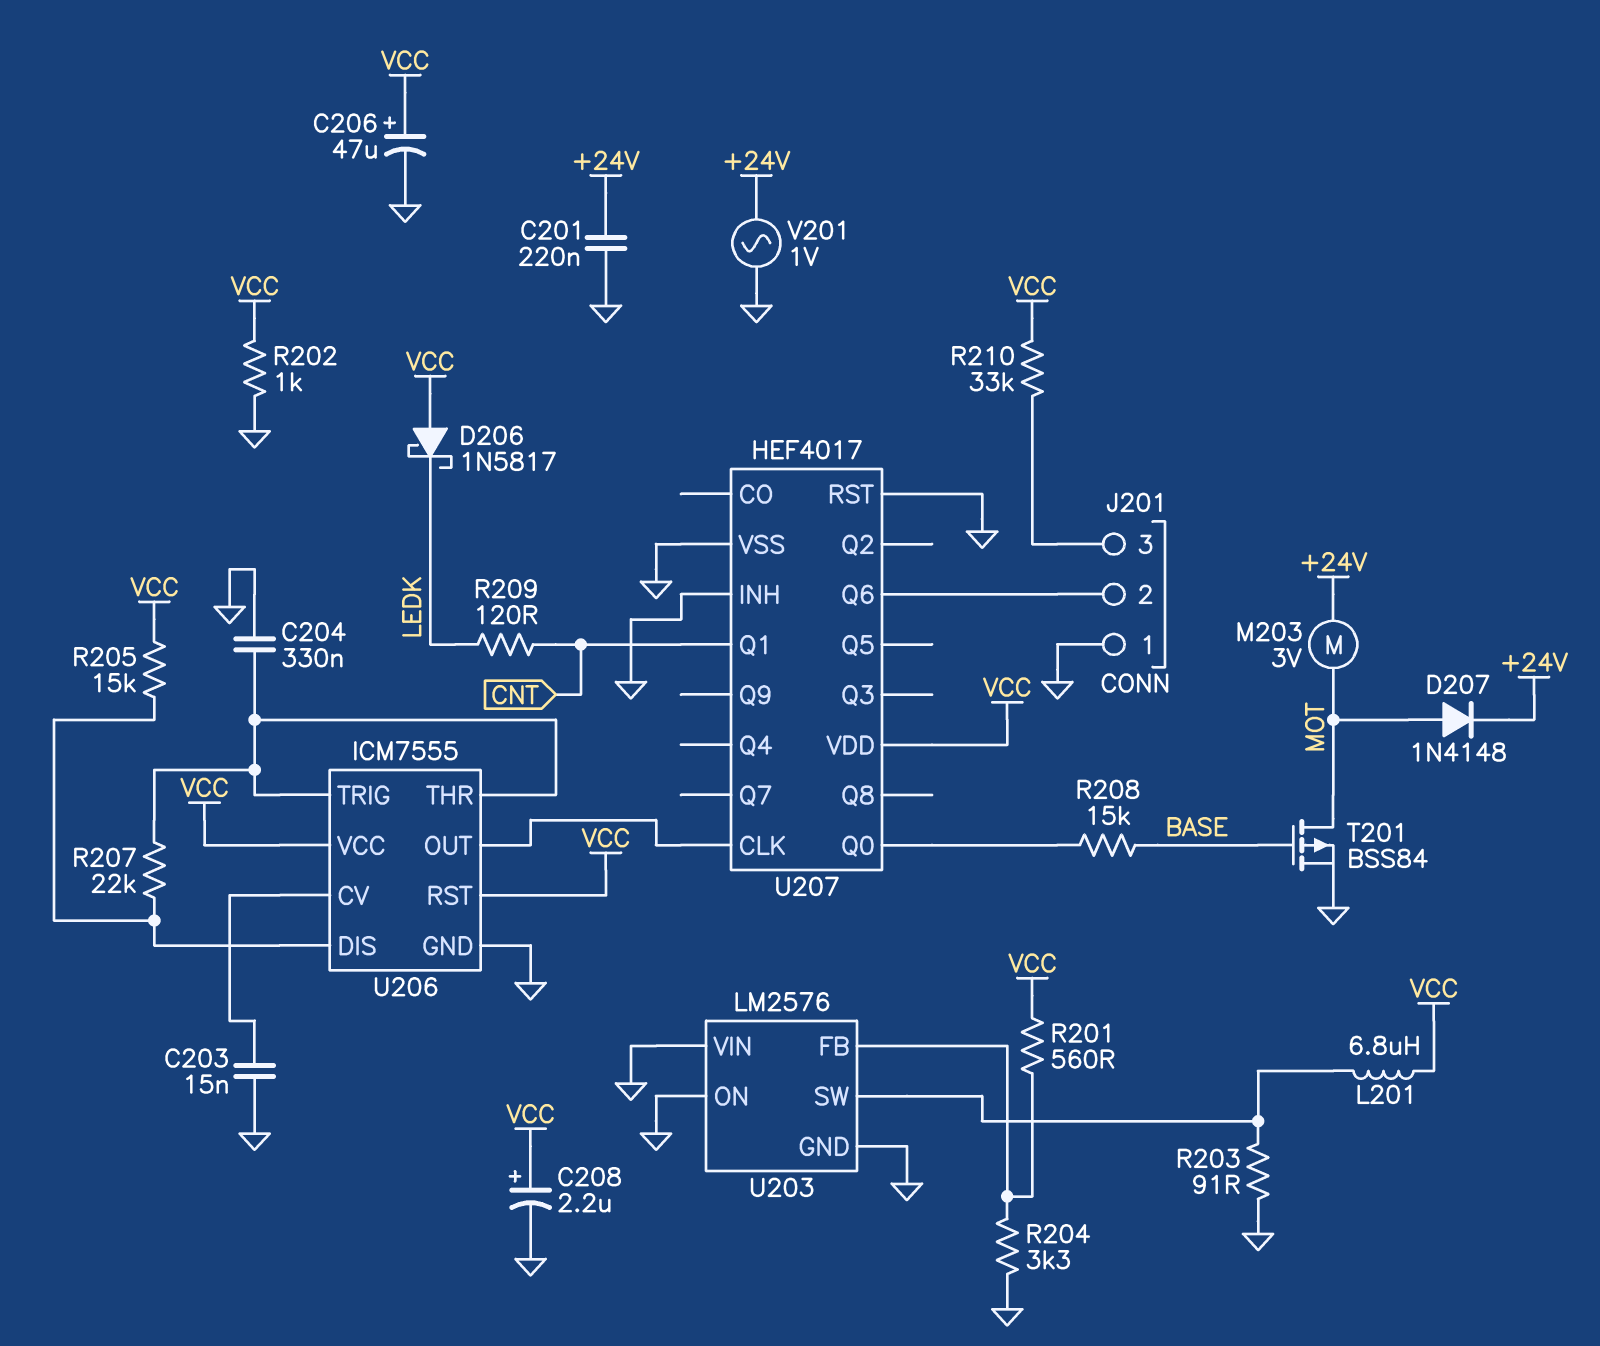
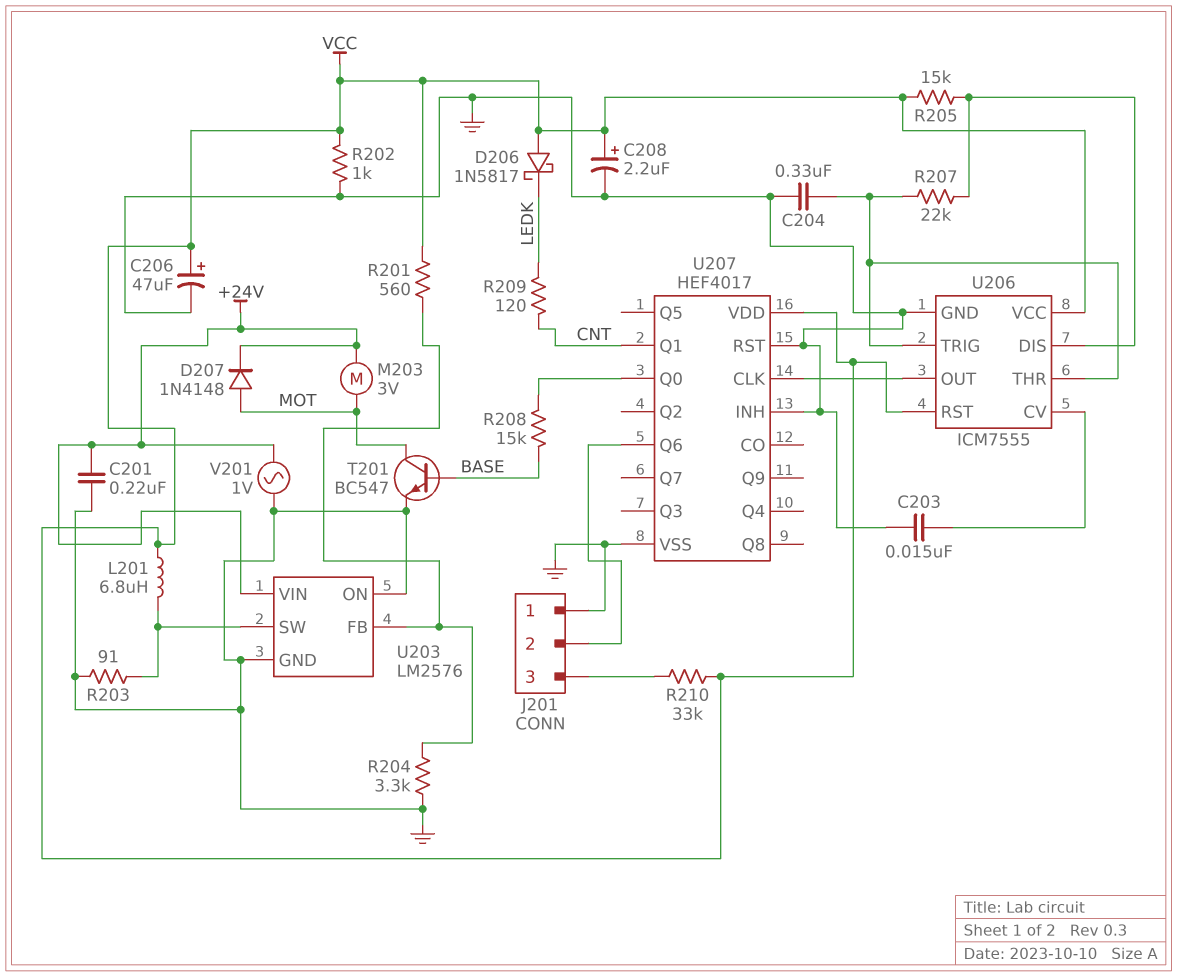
T201: PMOS BSS84 (G BASE, D MOT, S GND) -> NPN BC547 (B BASE, C MOT, E GND)
U203 pin VIN: GND -> +24V

